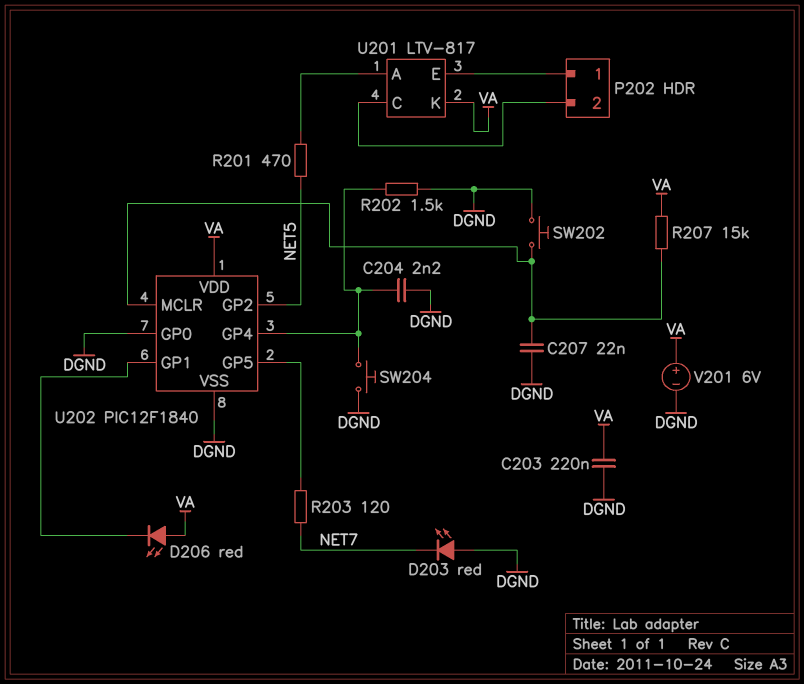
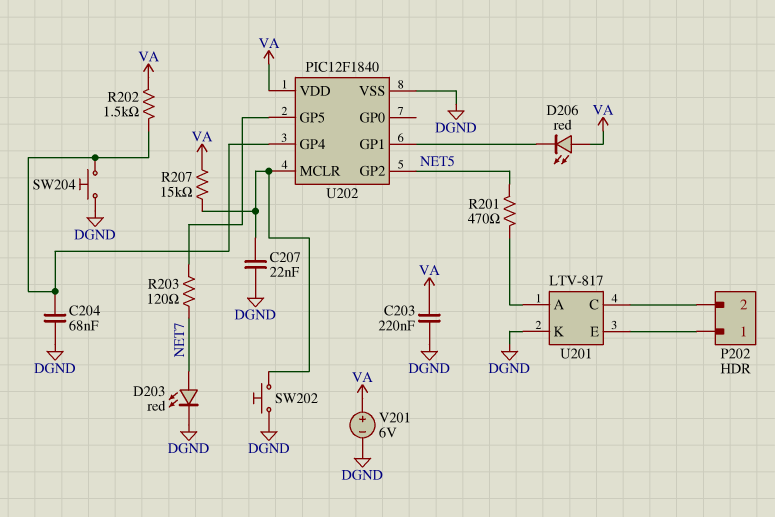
C204: 2.2nF (DGND, U202/GP4) -> 68nF (DGND, U202/GP4)
D203: LED red (A DGND, K NET7) -> LED red (A NET7, K DGND)
R202: 1.5k (DGND, U202/GP4) -> 1.5k (U202/GP4, VA)
U201 pin K: VA -> DGND
U202 pin GP0: DGND -> none

